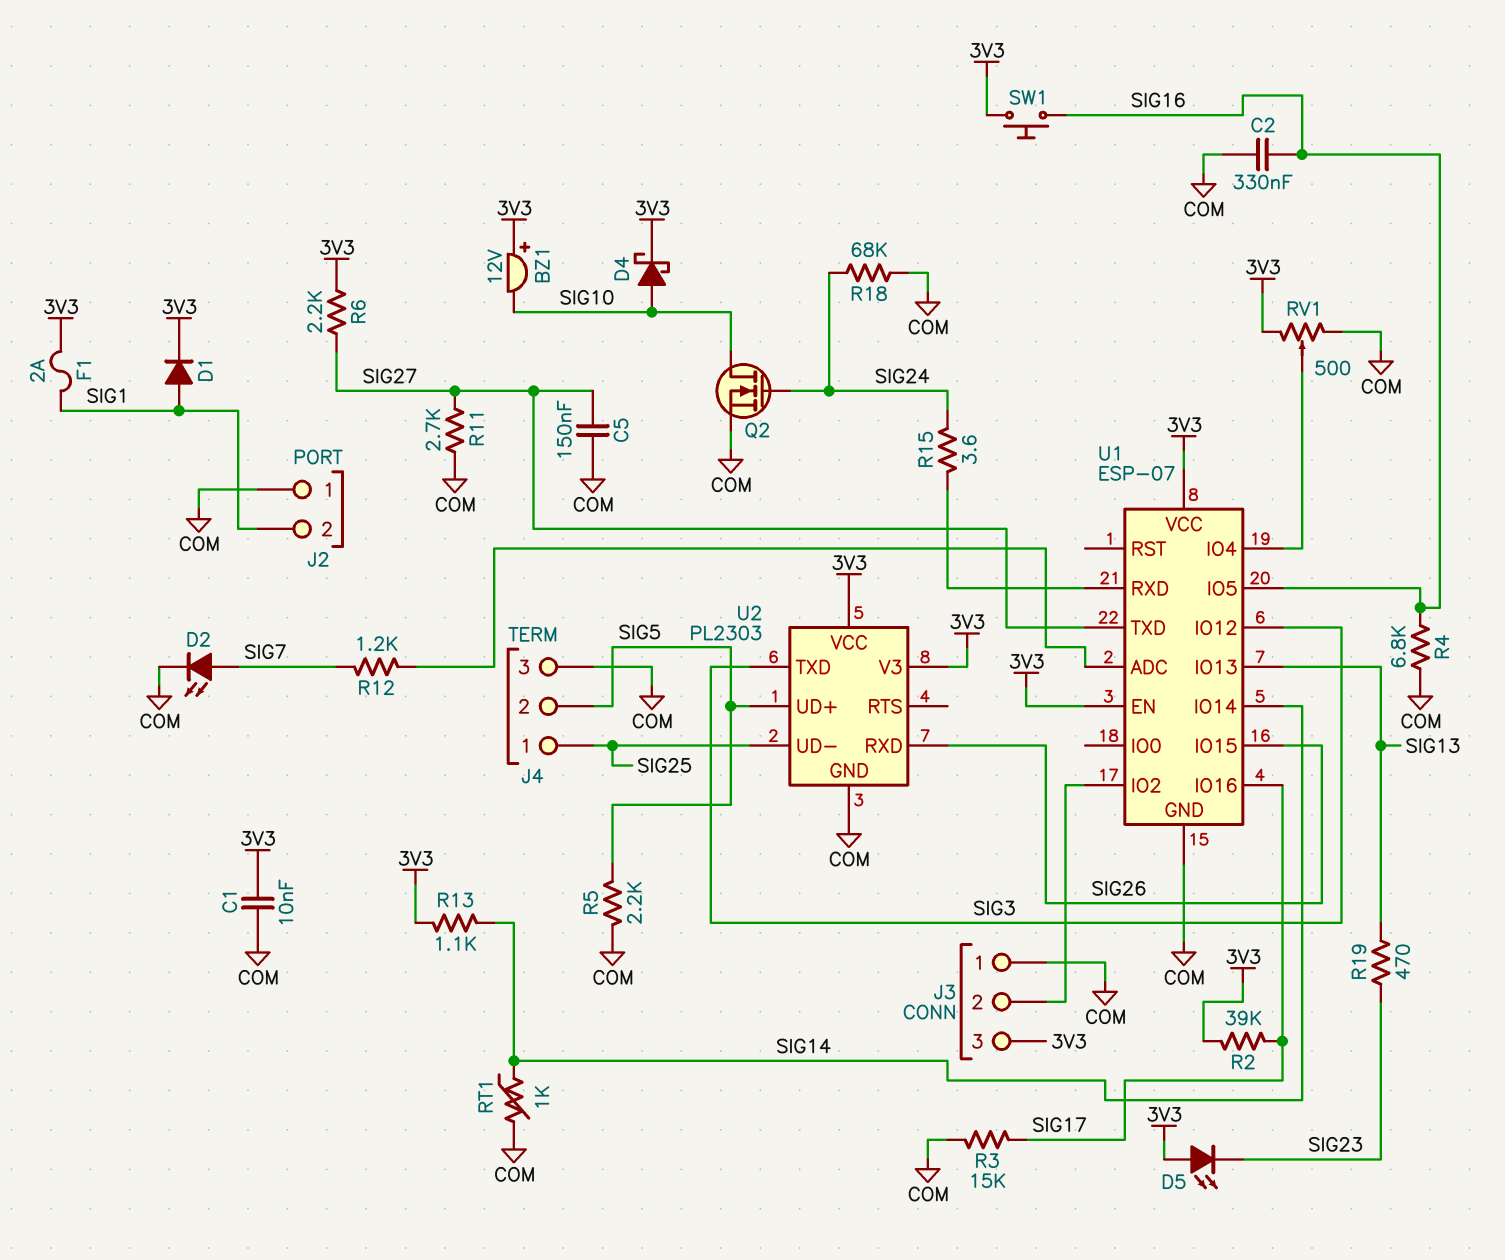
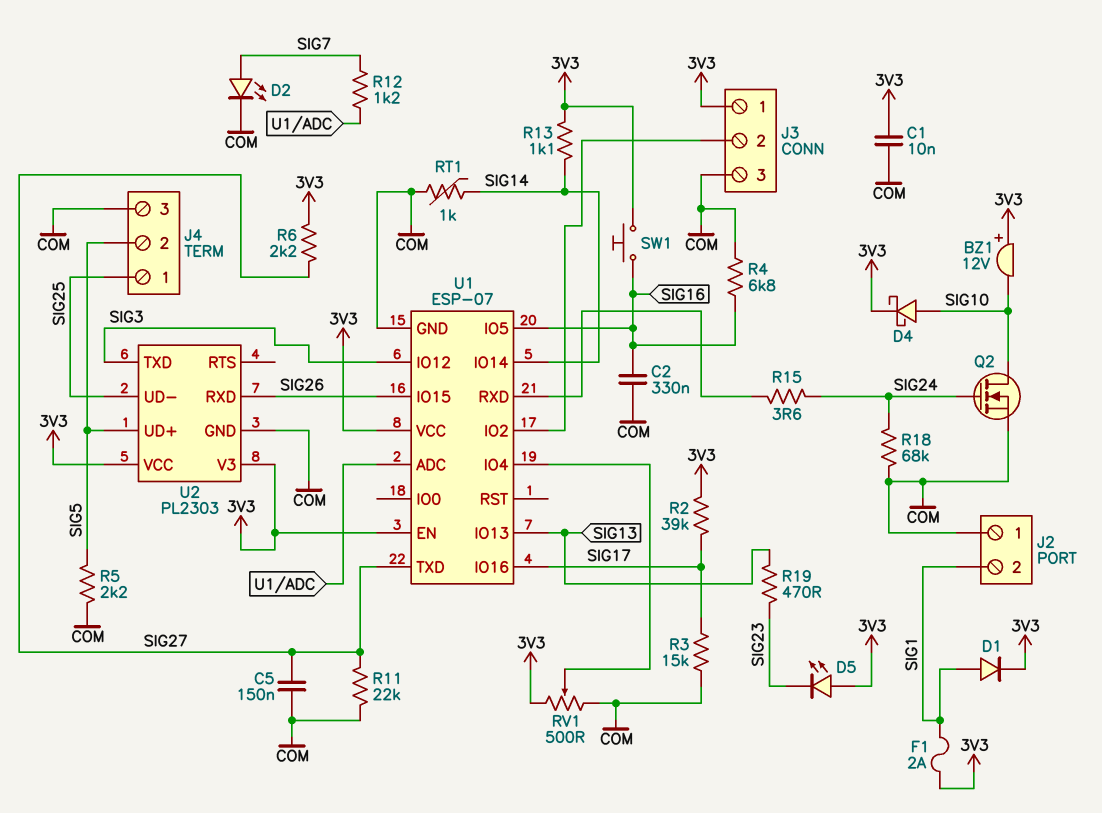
J3 pin 1: COM -> 3V3
J3 pin 3: 3V3 -> COM
R11: 2.7k (COM, SIG27) -> 22k (COM, SIG27)

